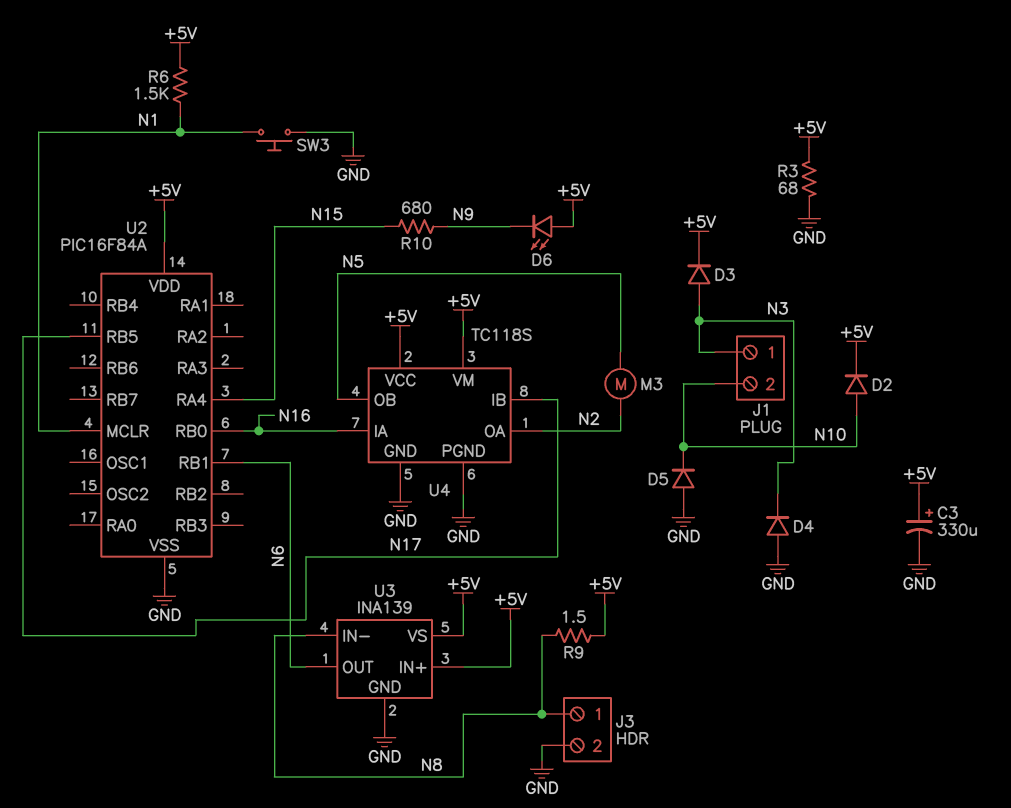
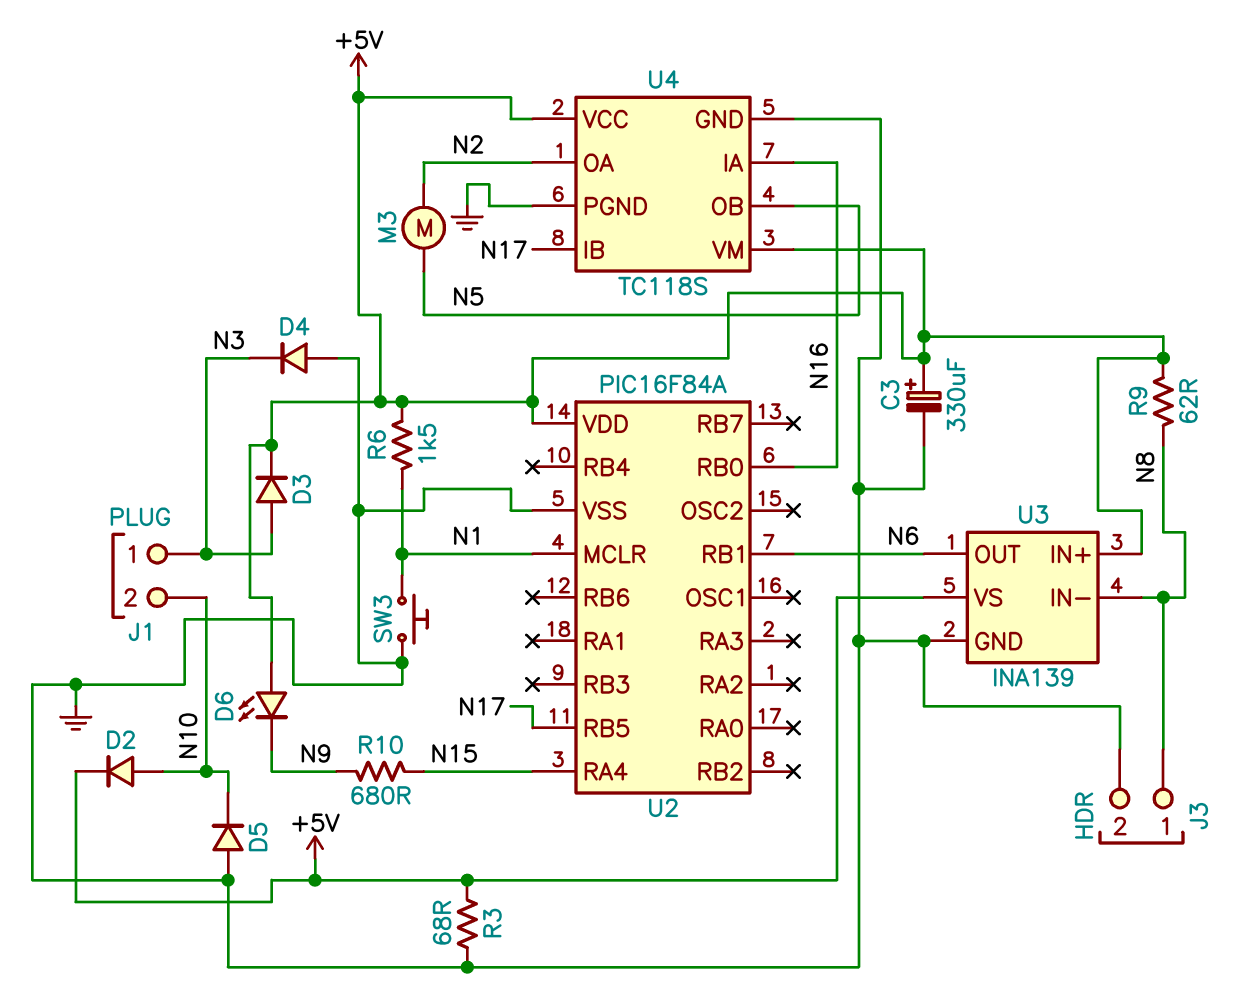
R9: 1.5 (+5V, N8) -> 62 (+5V, N8)

